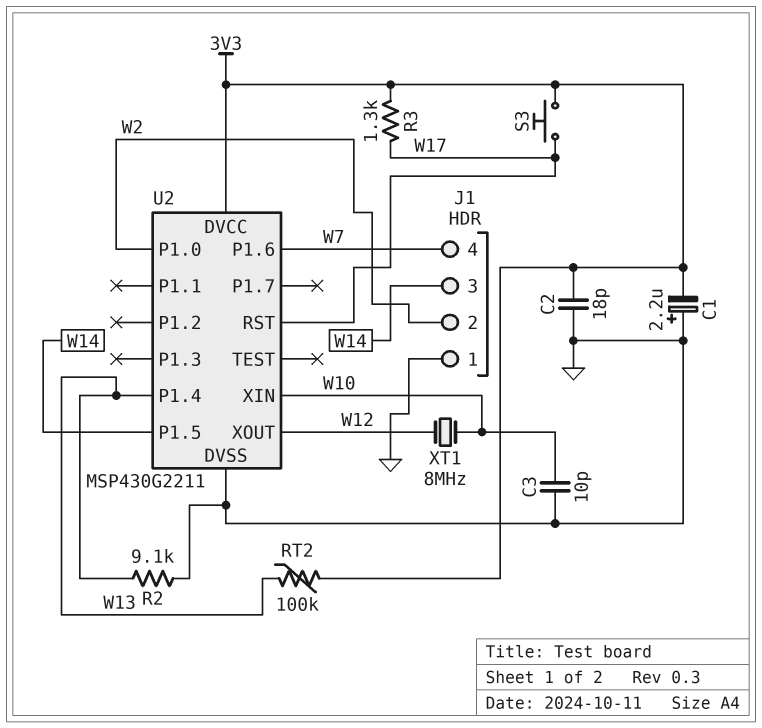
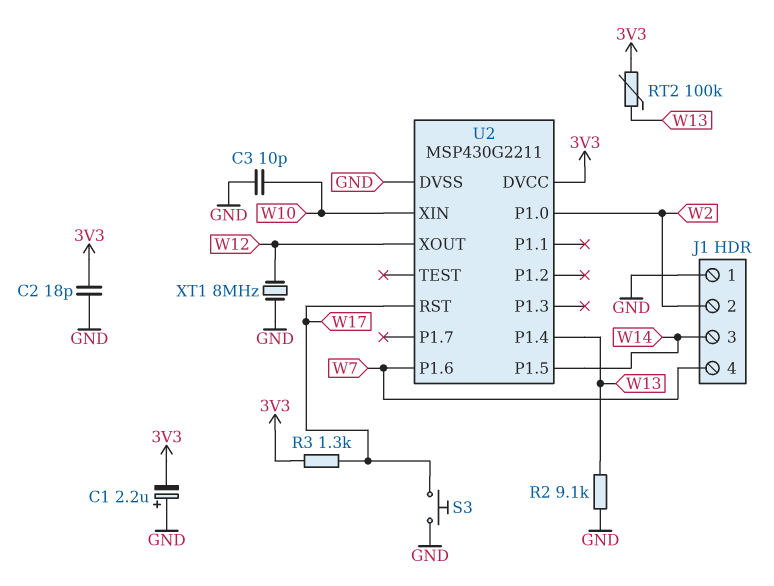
S3: button (3V3, W17) -> button (GND, W17)
XT1: 8MHz (W10, W12) -> 8MHz (GND, W12)

